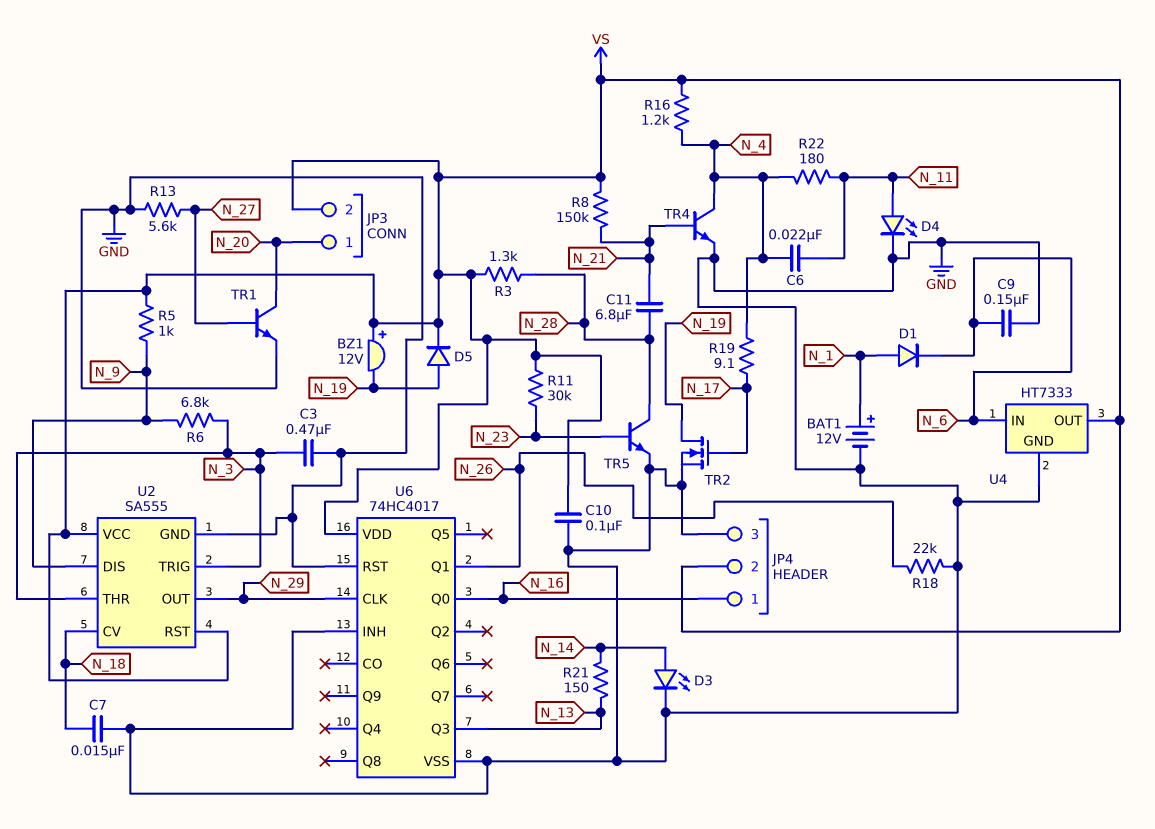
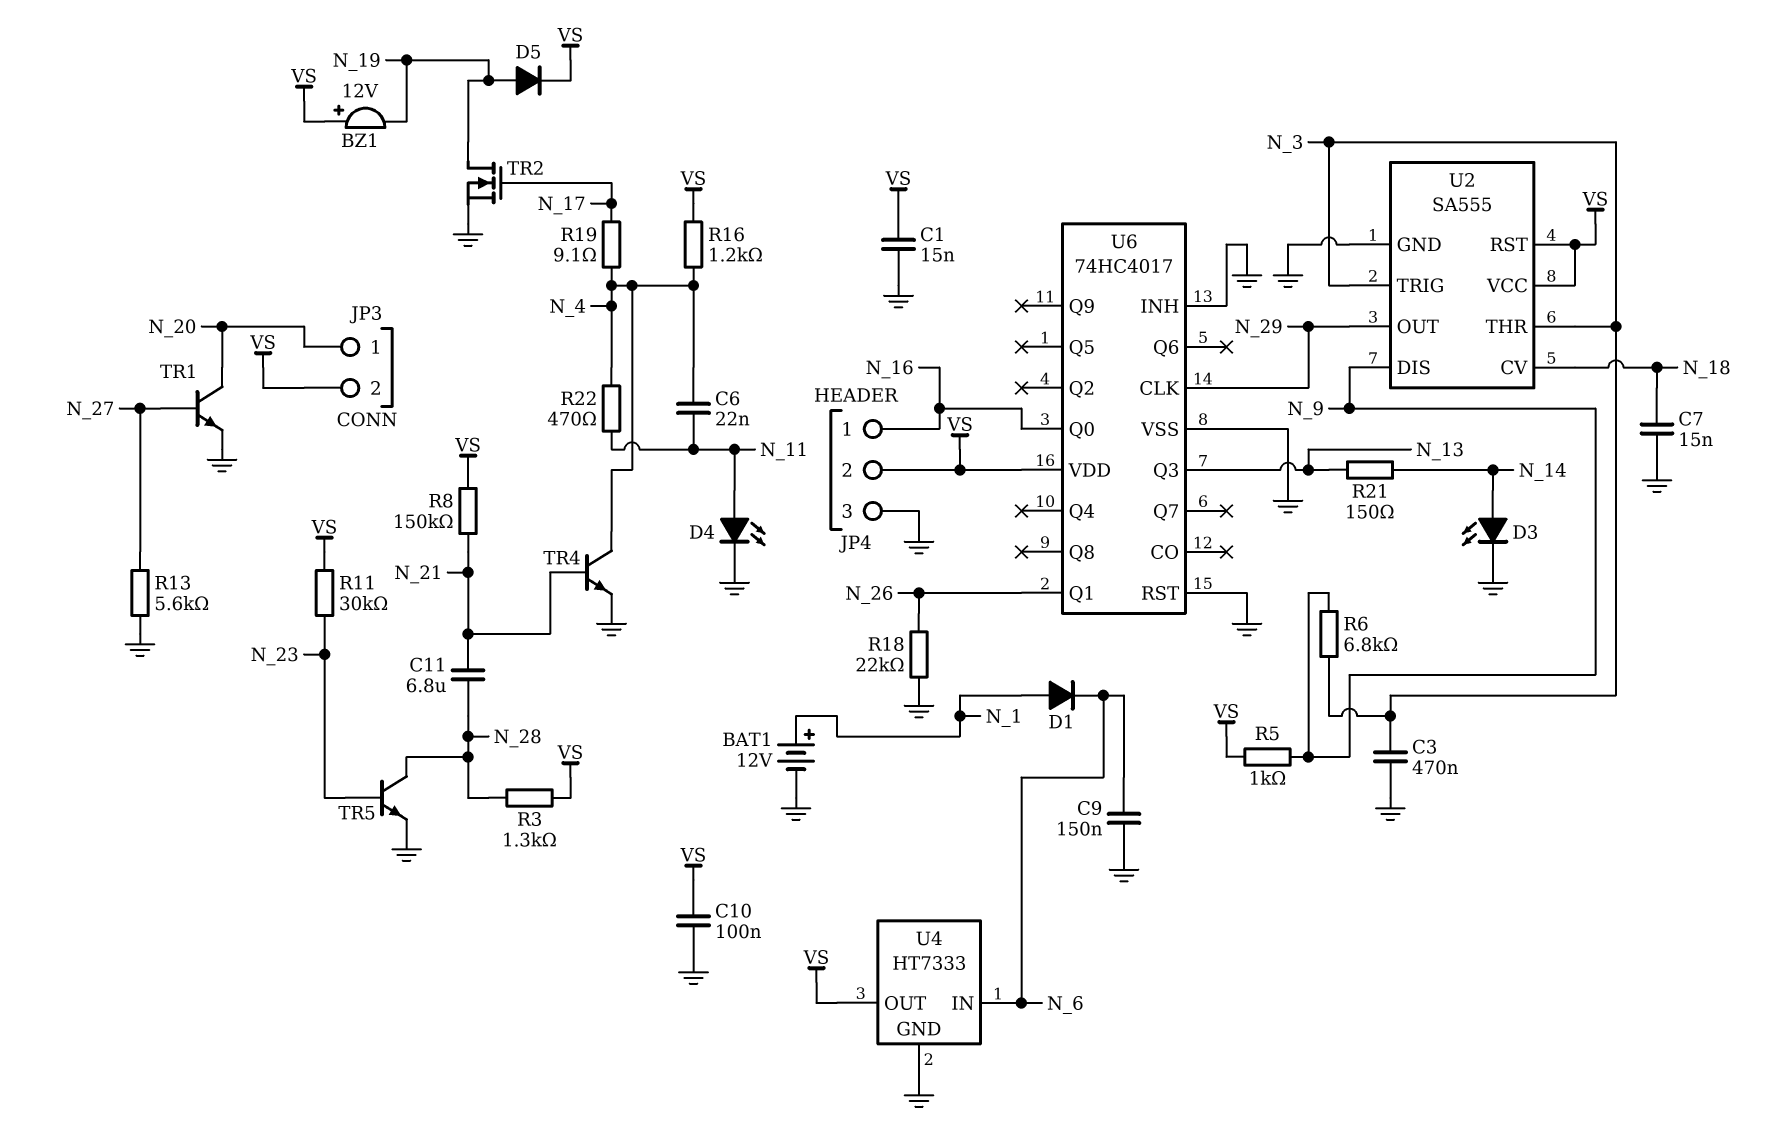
C1: none -> 15nF (GND, VS)
R22: 180 (N_4, N_11) -> 470 (N_4, N_11)

